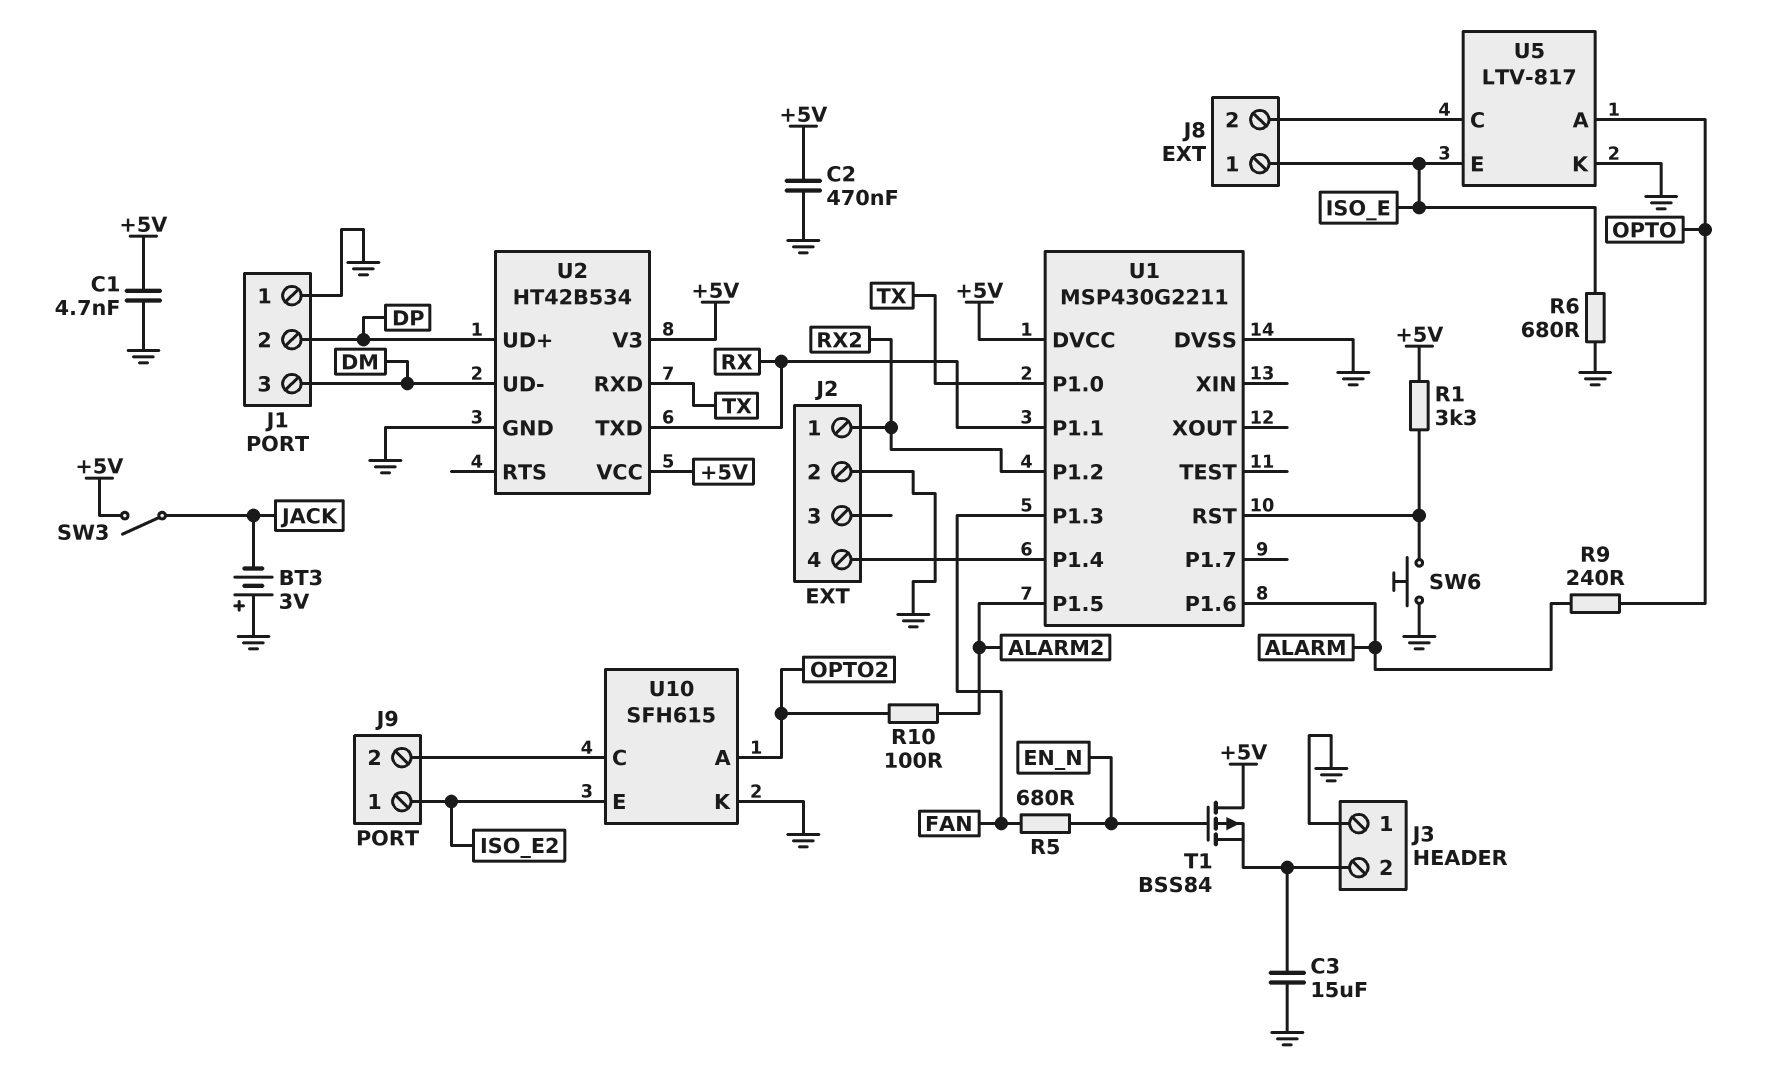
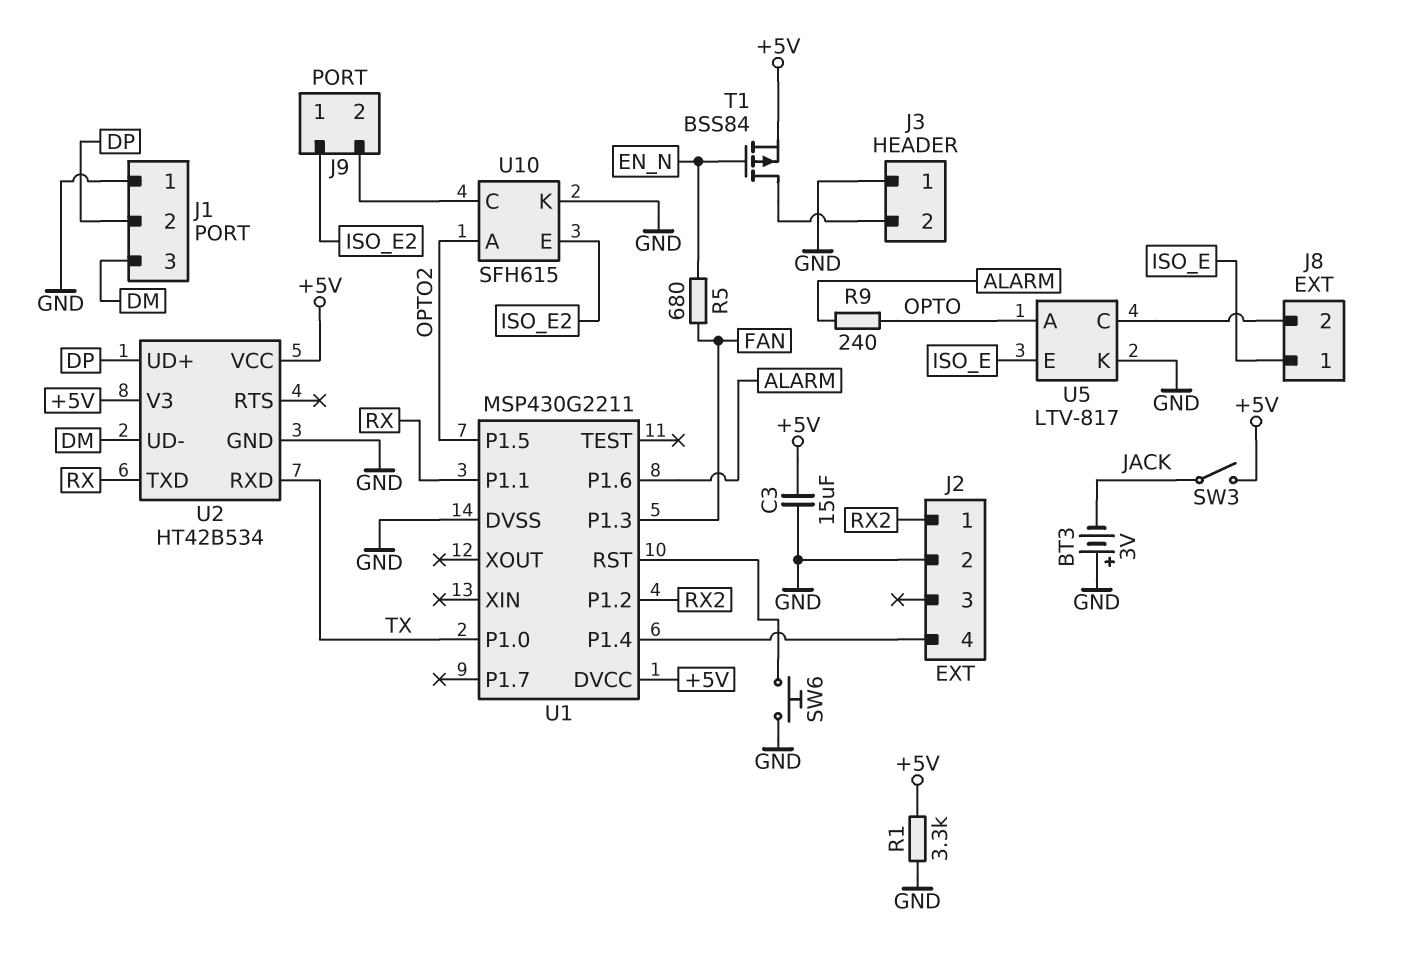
C1: 4.7nF (+5V, GND) -> none
C2: 470nF (+5V, GND) -> none
C3: 15uF (GND, J3/2) -> 15uF (+5V, GND)
R1: 3.3k (+5V, U1/RST) -> 3.3k (+5V, GND)
R6: 680 (GND, ISO_E) -> none
R10: 100 (ALARM2, OPTO2) -> none
T1: PMOS BSS84 (G EN_N, D +5V, S J3/2) -> PMOS BSS84 (G EN_N, D J3/2, S +5V)
U1 pin P1.5: ALARM2 -> OPTO2

